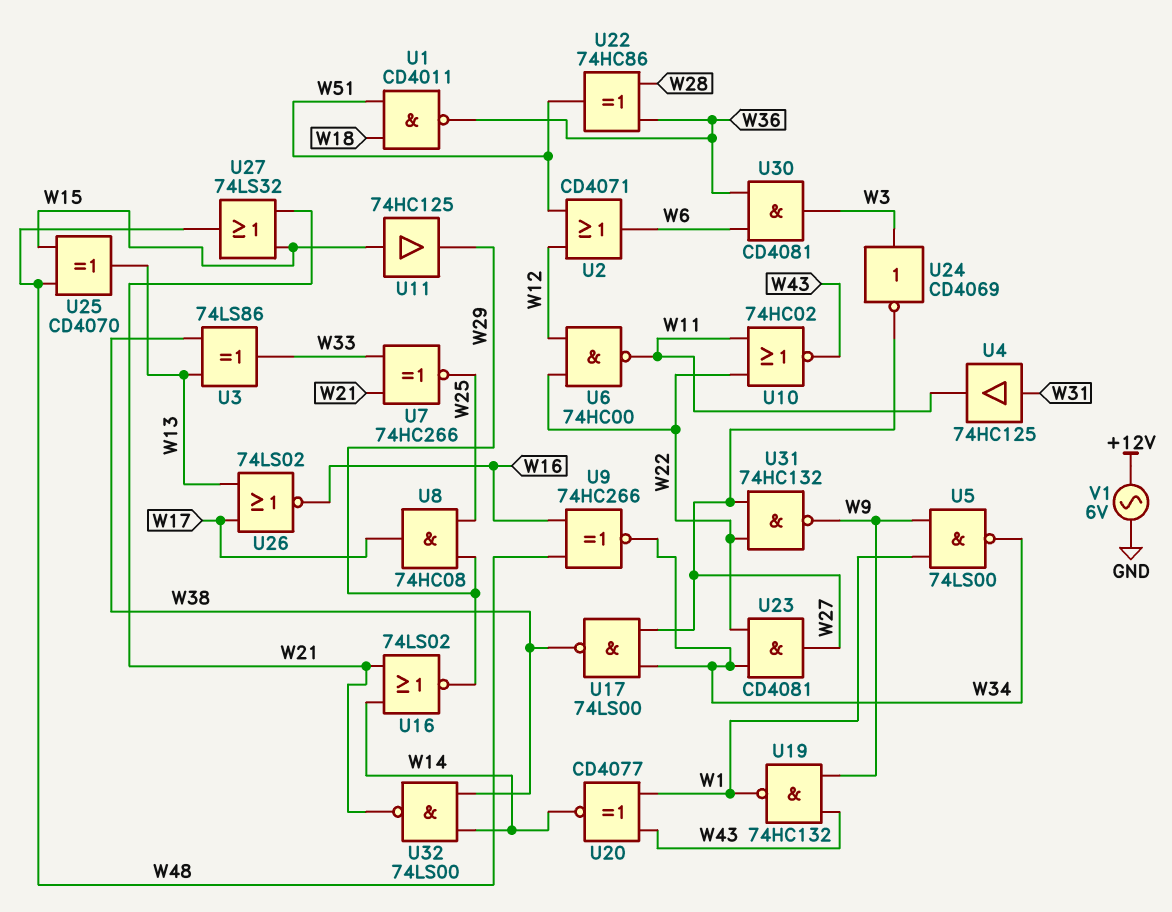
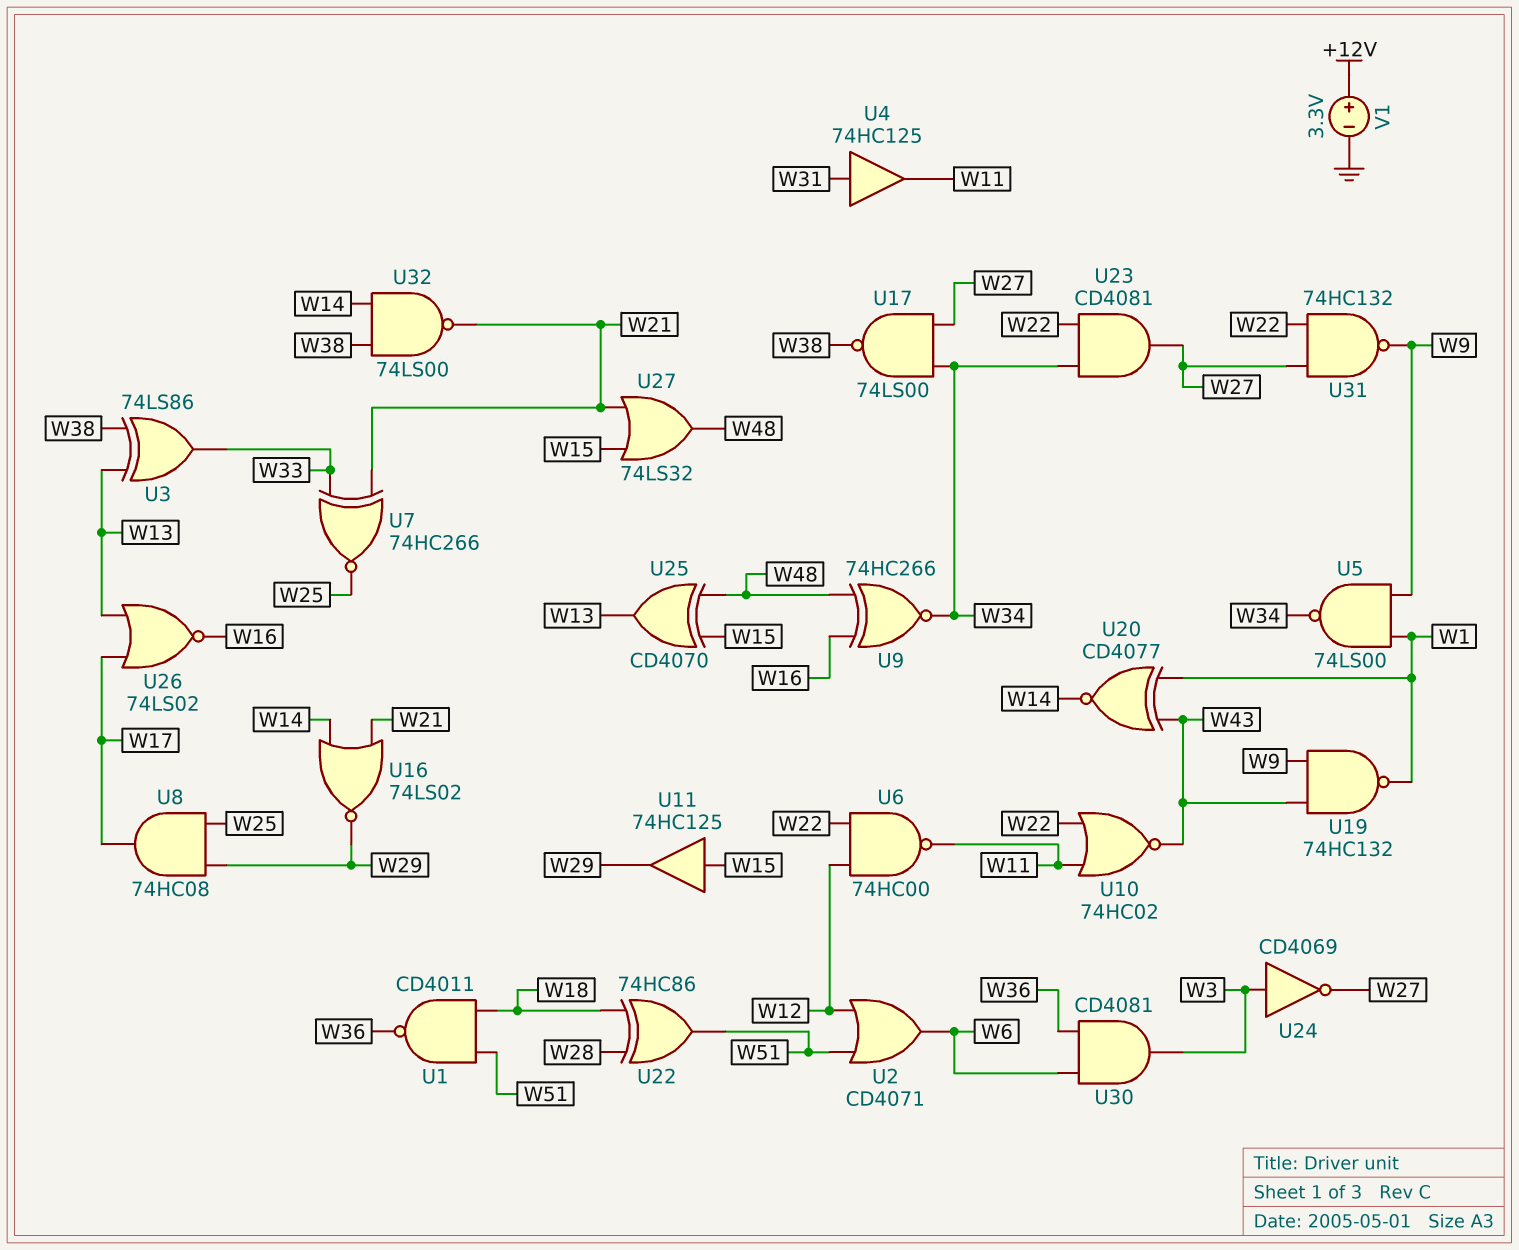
U22: XOR 74HC86 (in W28, in W36, out W51) -> XOR 74HC86 (in W18, in W28, out W51)
V1: AC 6V (+12V, GND) -> 3.3V (plus +12V, minus GND)

